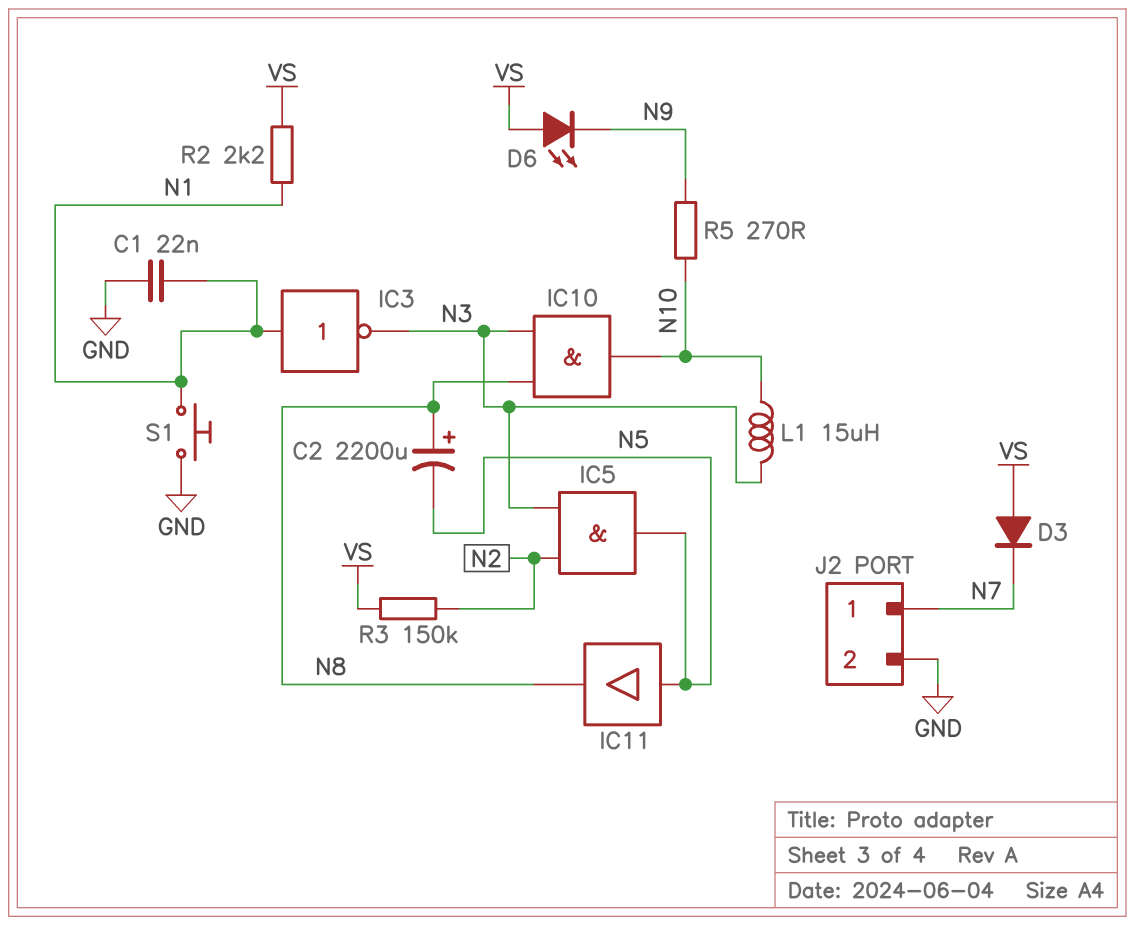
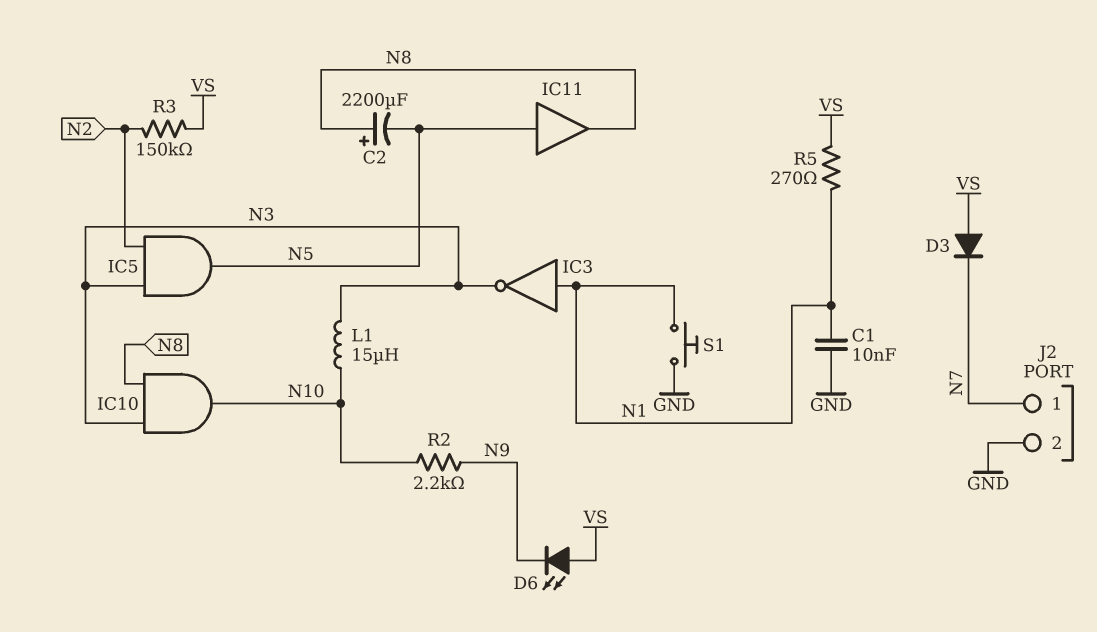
C1: 22nF (GND, N1) -> 10nF (GND, N1)
R2: 2.2k (N1, VS) -> 2.2k (N9, N10)
R5: 270 (N9, N10) -> 270 (N1, VS)

